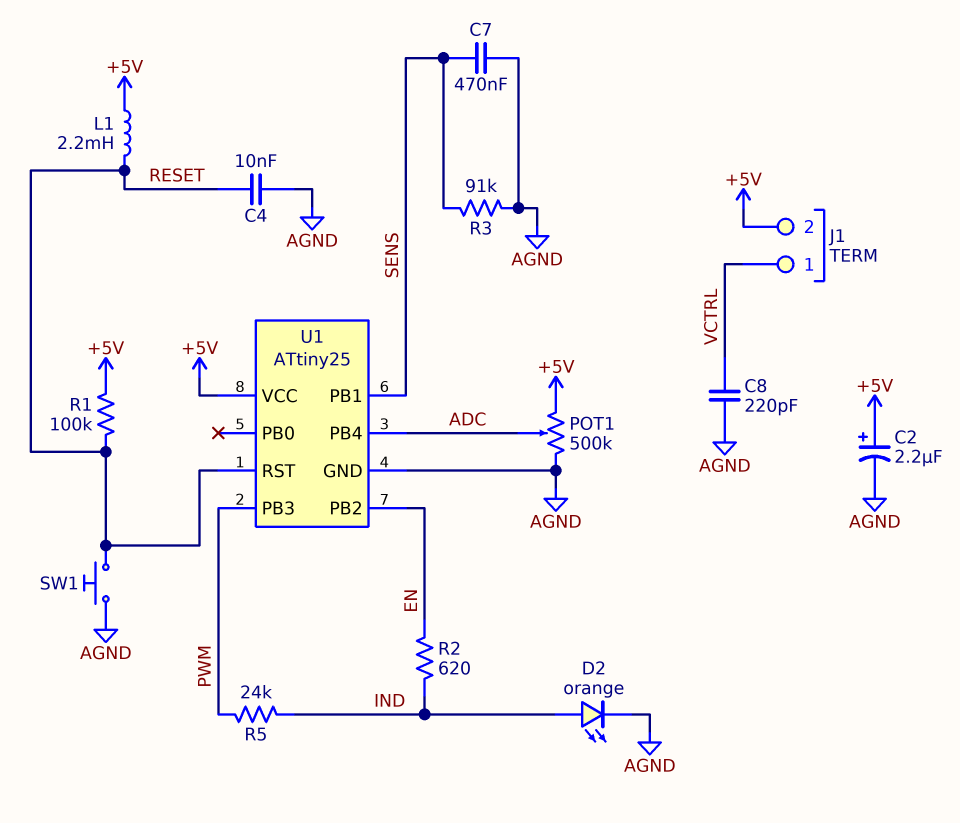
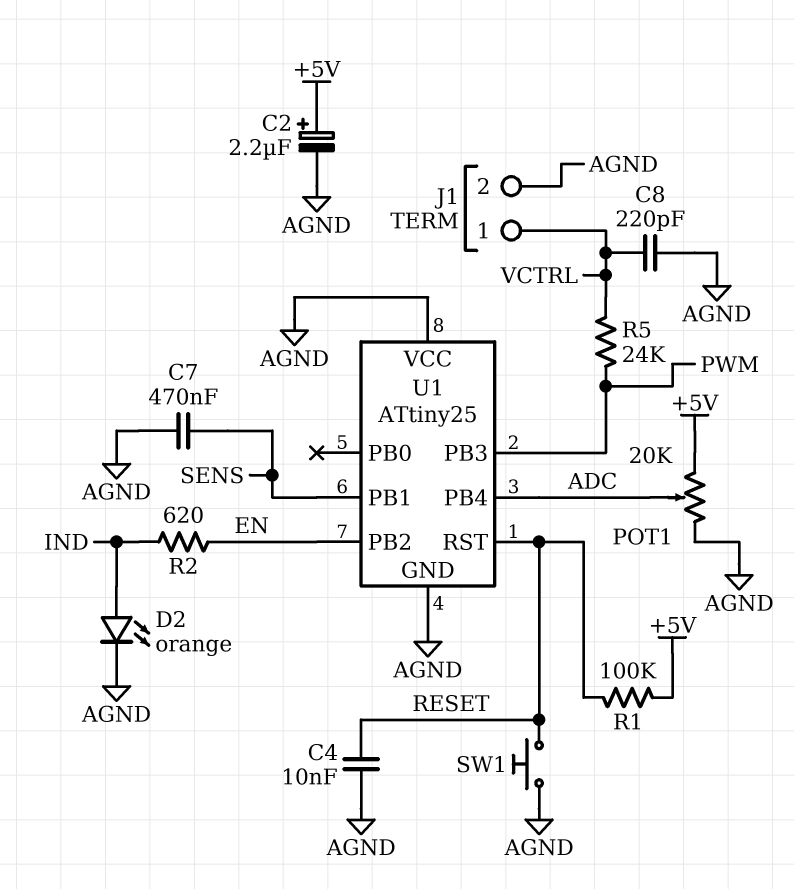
J1 pin 2: +5V -> AGND
L1: 2.2mH (+5V, RESET) -> none
POT1: 500k (+5V, AGND, wiper ADC) -> 20k (+5V, AGND, wiper ADC)
R3: 91k (AGND, SENS) -> none
R5: 24k (IND, PWM) -> 24k (PWM, VCTRL)
U1 pin VCC: +5V -> AGND

